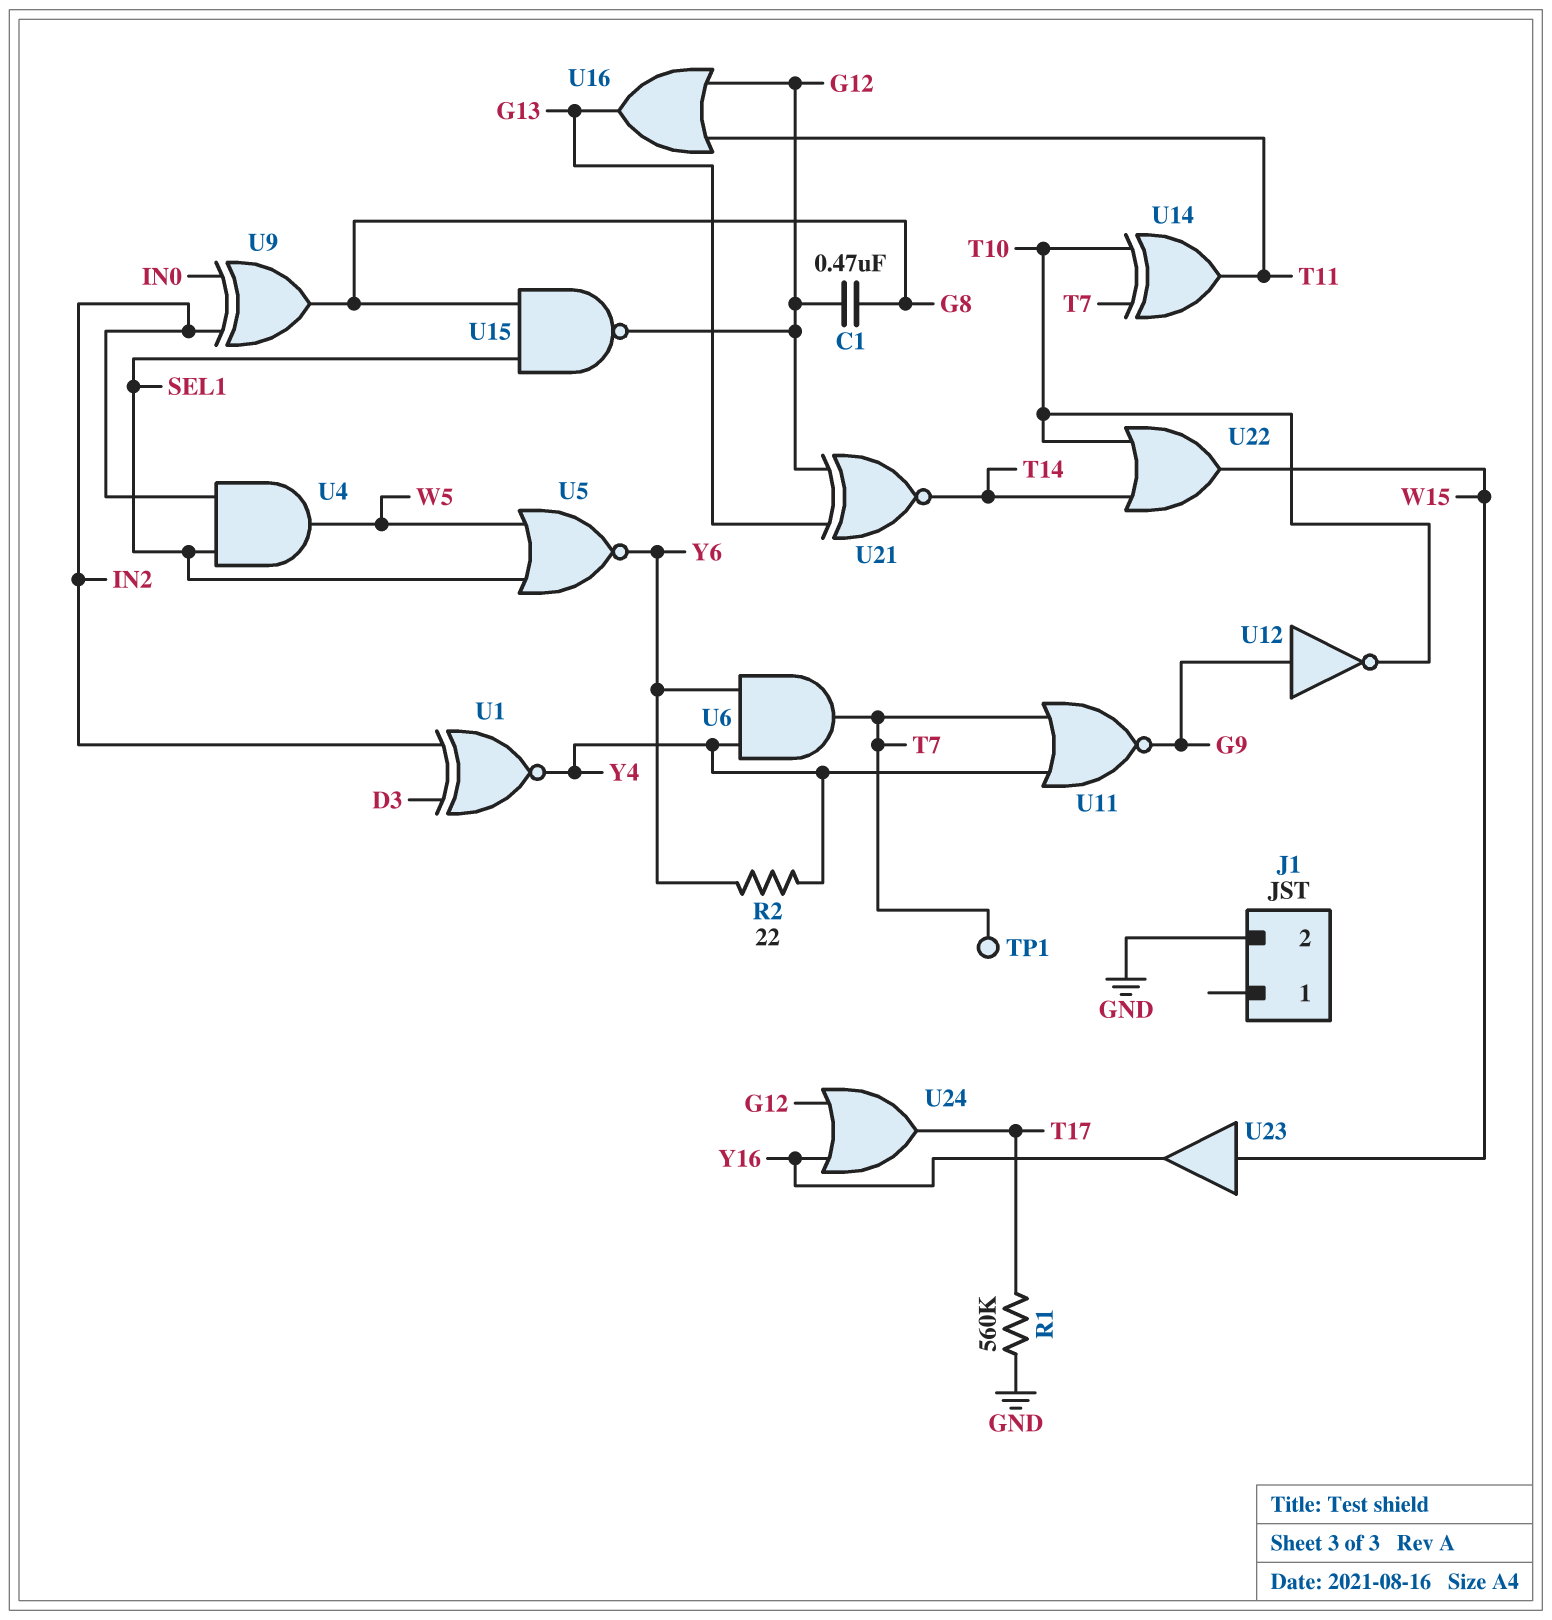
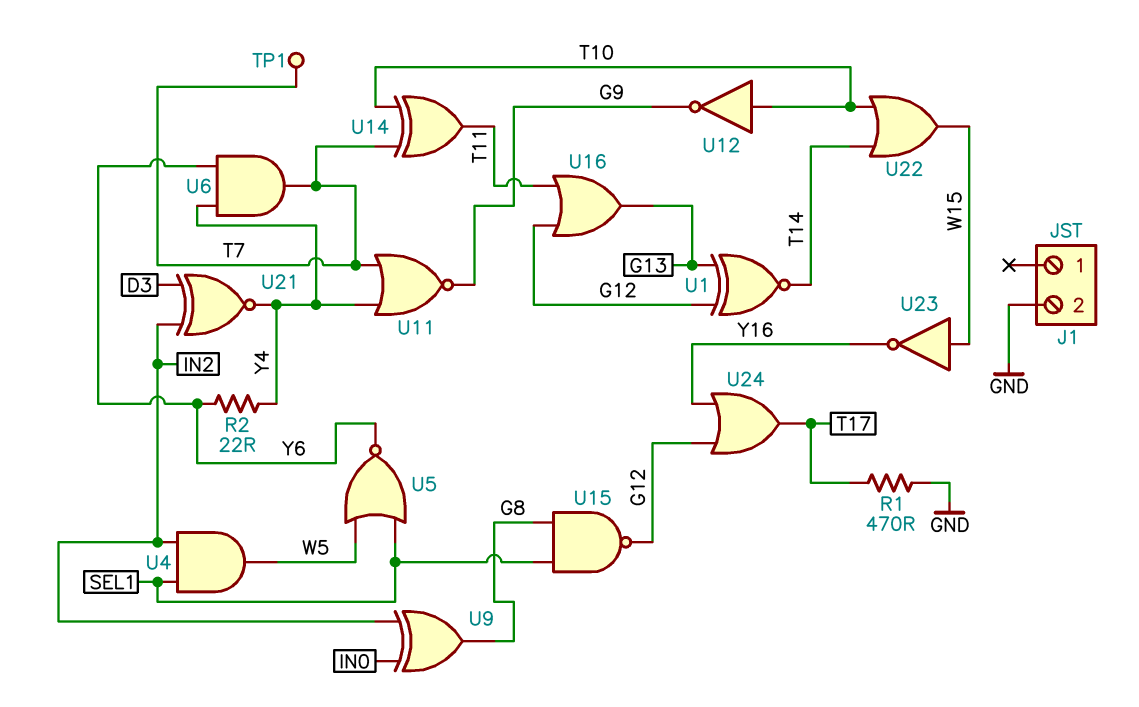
C1: 470nF (G8, G12) -> none
R1: 560k (GND, T17) -> 470 (GND, T17)
U1: XNOR (in D3, in IN2, out Y4) -> XNOR (in G12, in G13, out T14)
U12: NOT (in G9, out T10) -> NOT (in T10, out G9)
U21: XNOR (in G12, in G13, out T14) -> XNOR (in D3, in IN2, out Y4)
U23: buffer (in W15, out Y16) -> NOT (in W15, out Y16)

